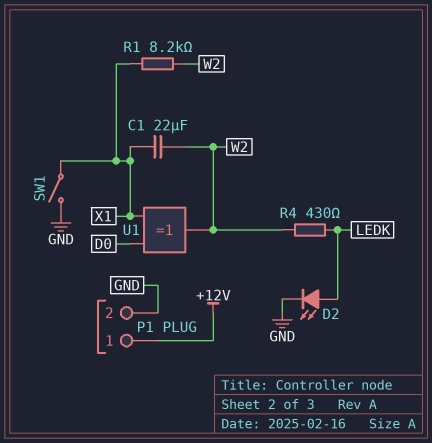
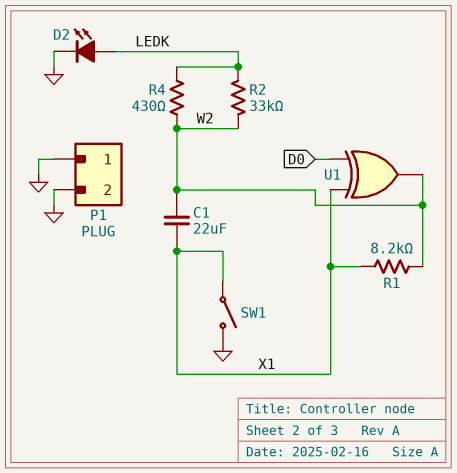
P1 pin 1: +12V -> GND
R2: none -> 33k (LEDK, W2)

